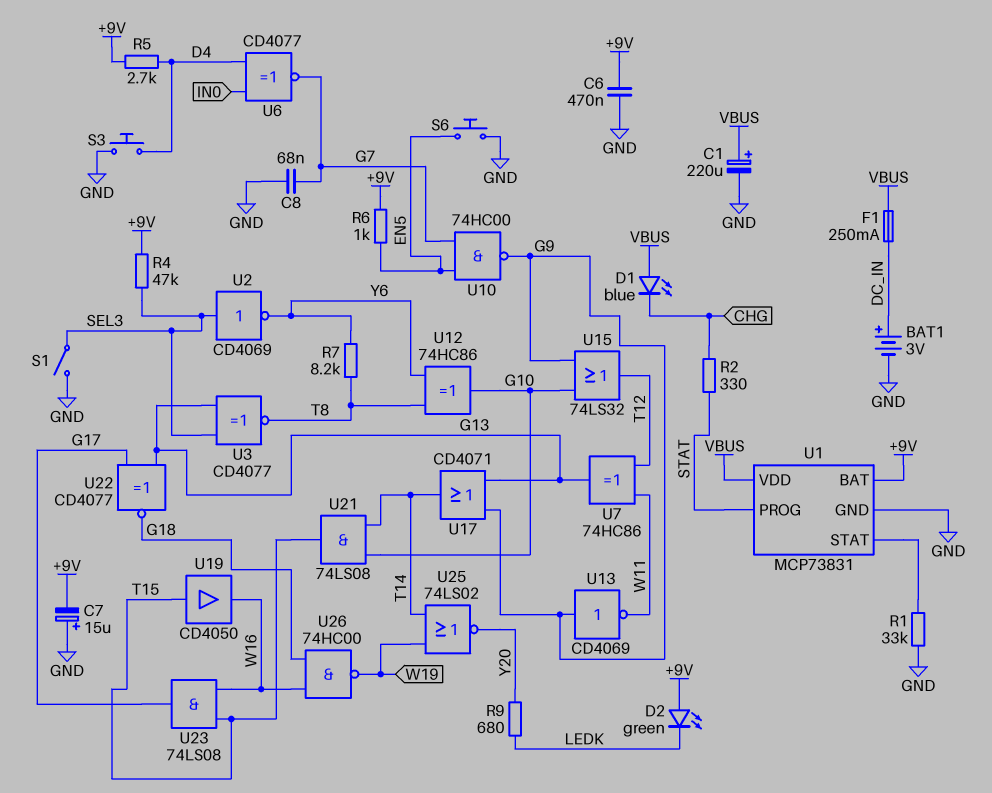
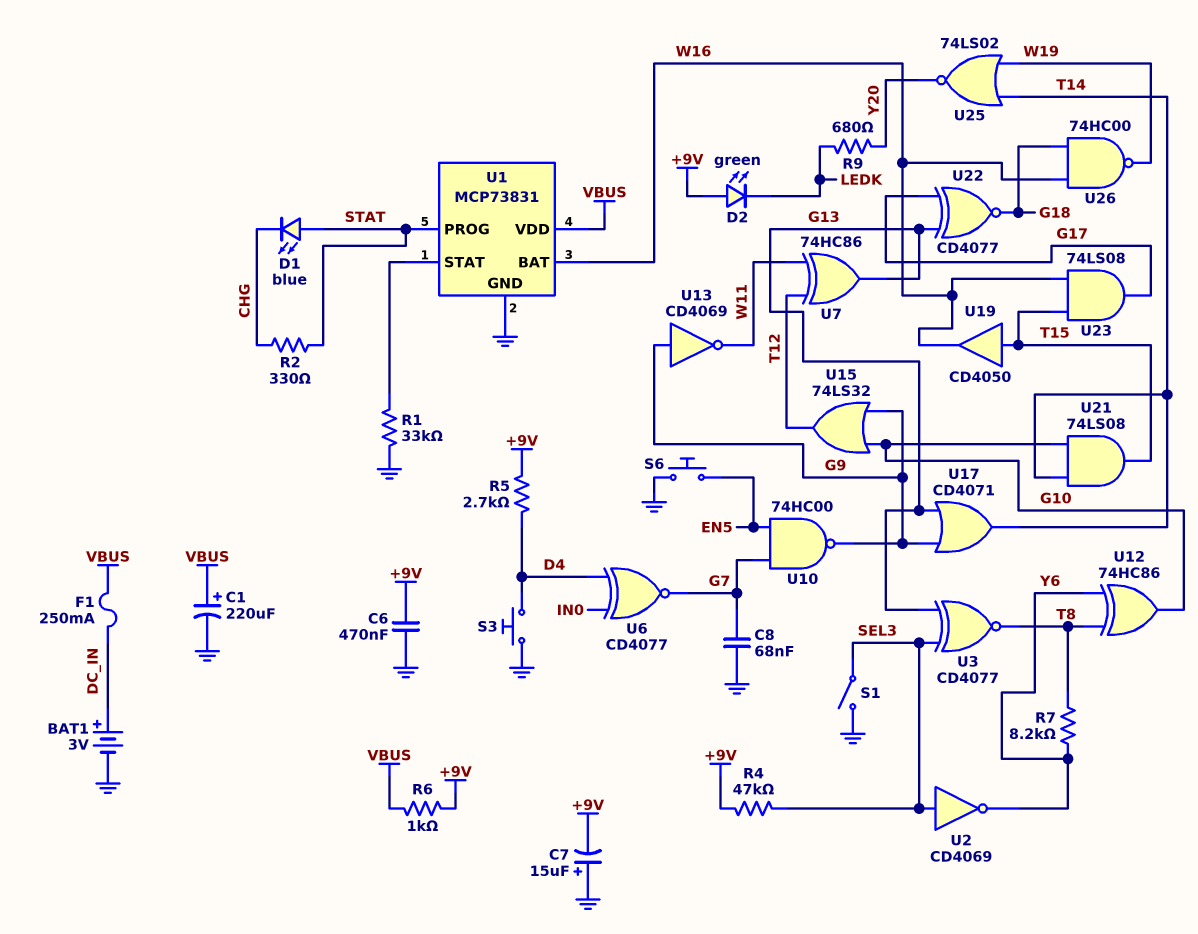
D1: LED blue (A VBUS, K CHG) -> LED blue (A STAT, K CHG)
R6: 1k (+9V, EN5) -> 1k (+9V, VBUS)
U1 pin BAT: +9V -> W16

